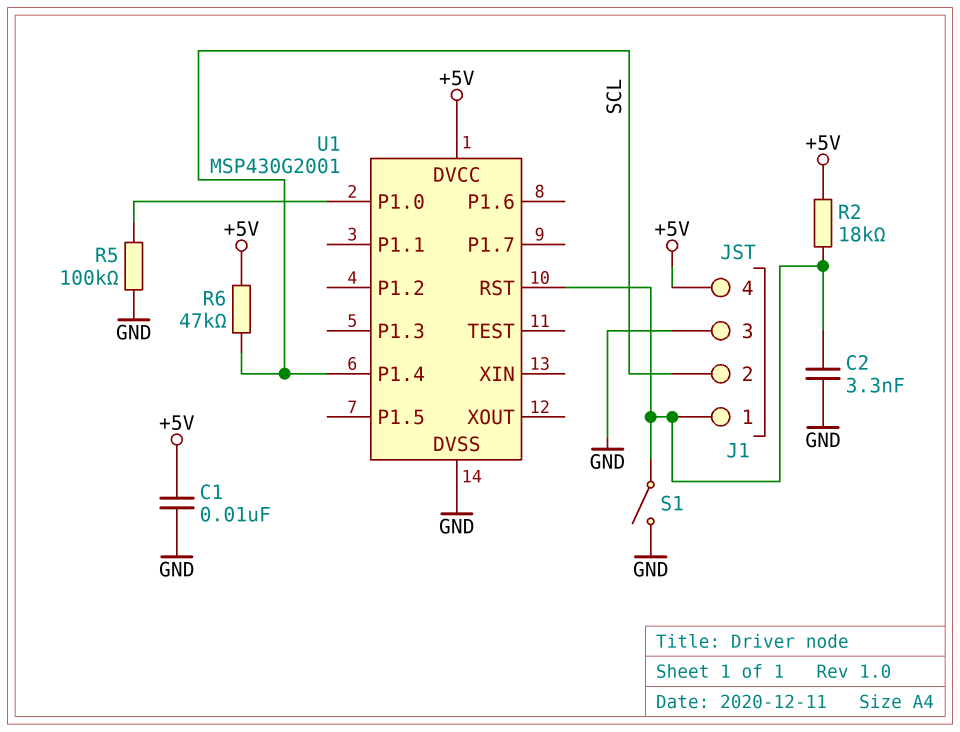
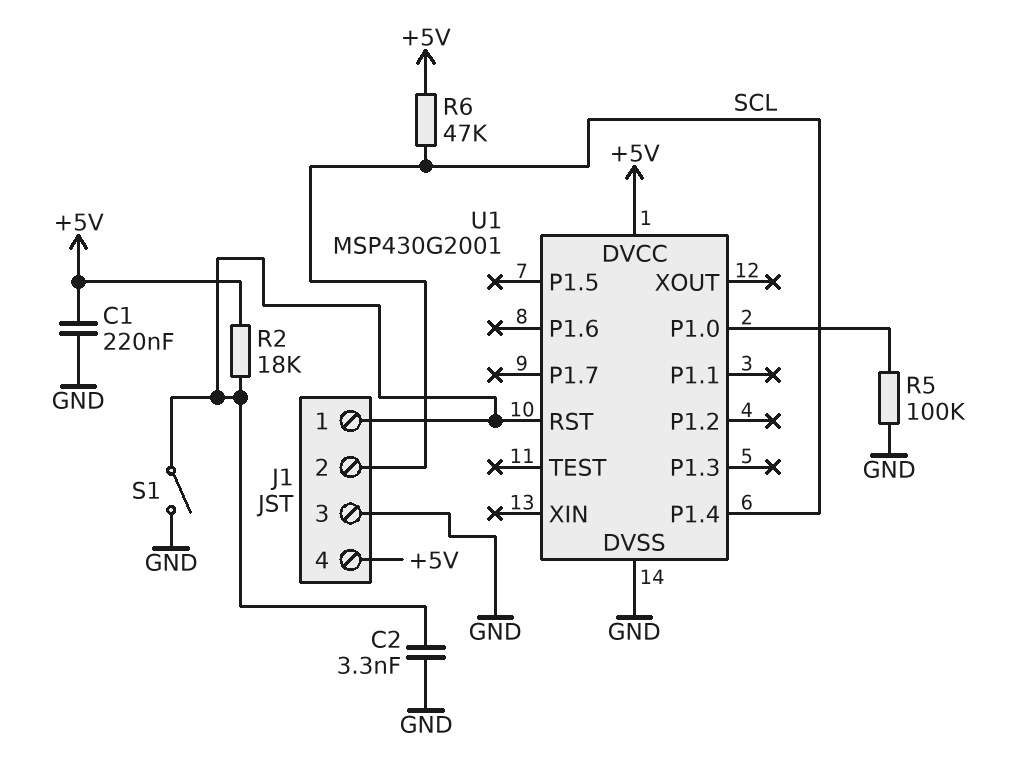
C1: 10nF (+5V, GND) -> 220nF (+5V, GND)

